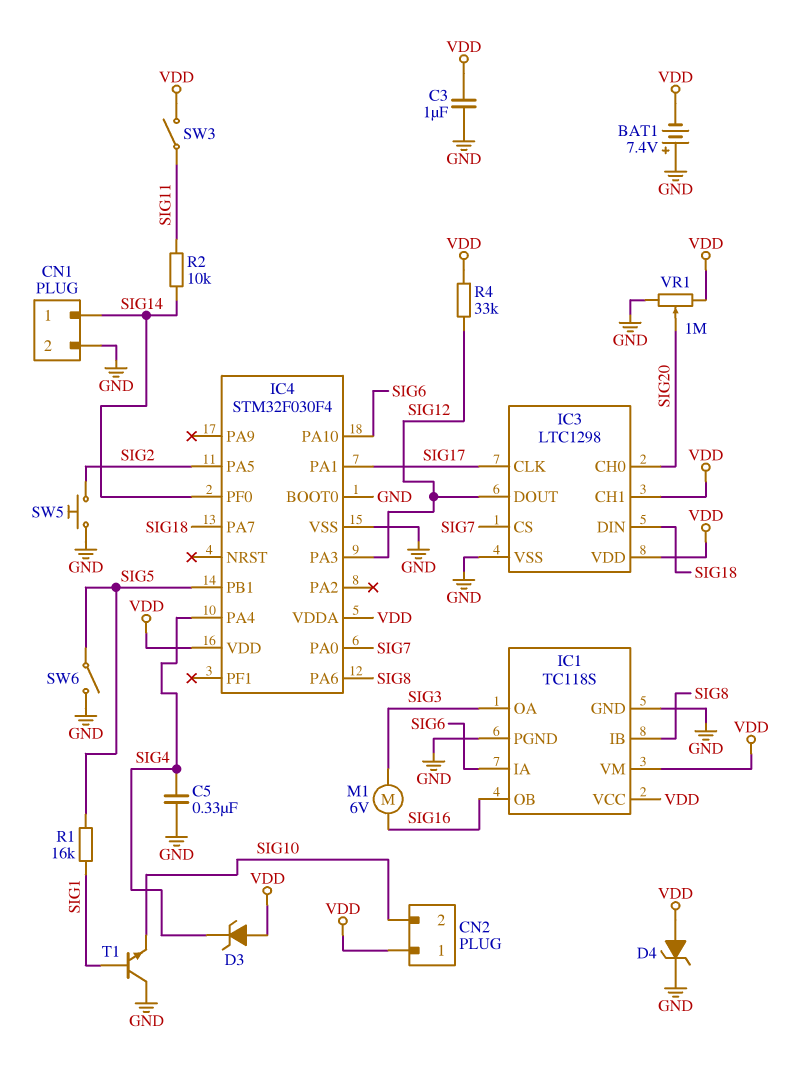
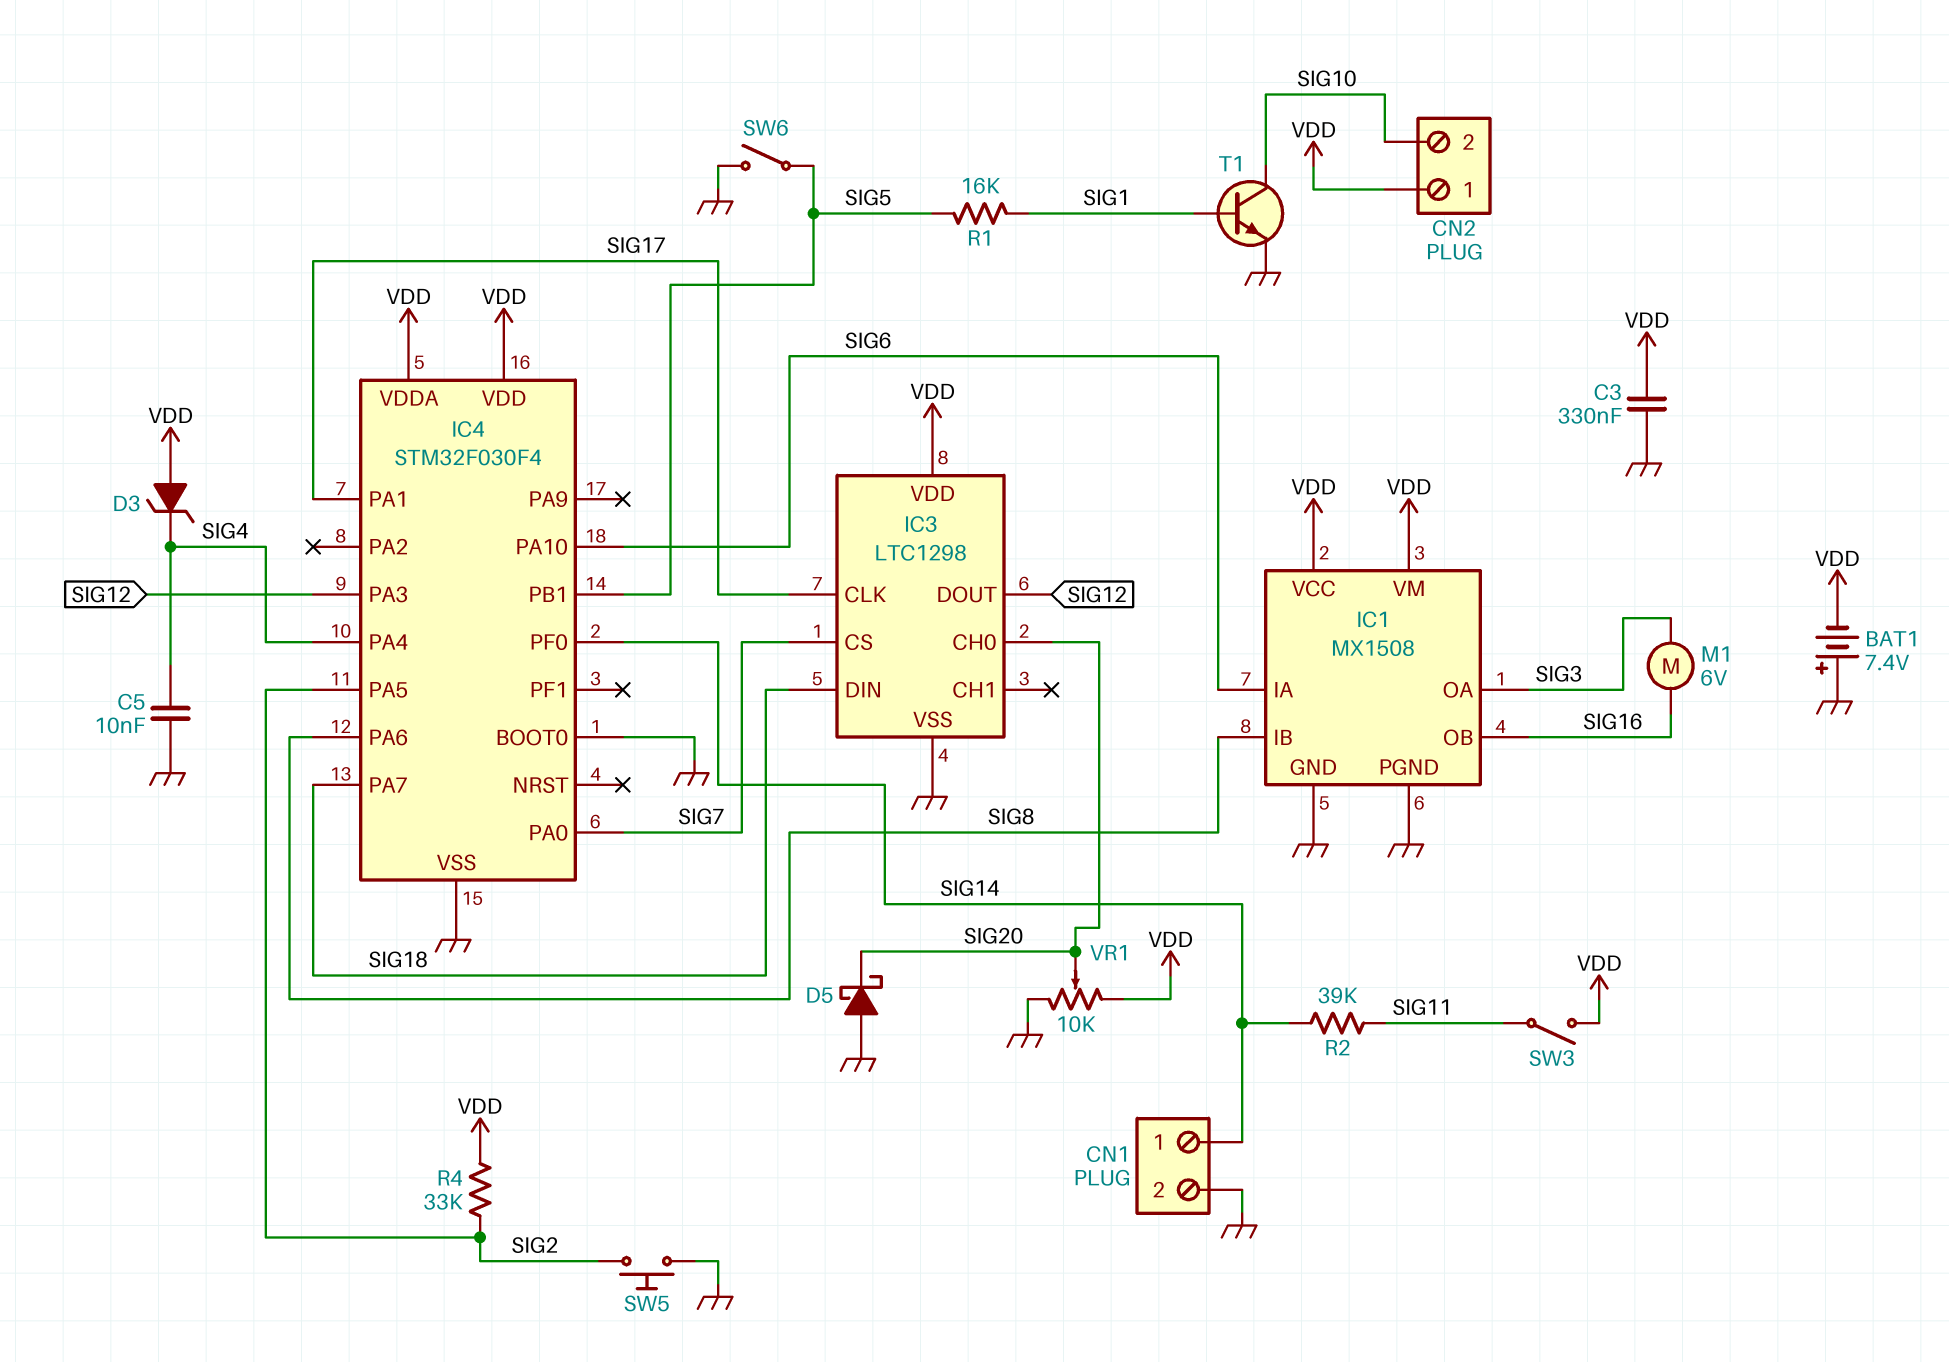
C3: 1uF (GND, VDD) -> 330nF (GND, VDD)
C5: 330nF (GND, SIG4) -> 10nF (GND, SIG4)
D4: zener (A VDD, K GND) -> none
D5: none -> schottky (A GND, K SIG20)
IC1: TC118S -> MX1508
IC3 pin CH1: VDD -> none
R2: 10k (SIG11, SIG14) -> 39k (SIG11, SIG14)
R4: 33k (SIG12, VDD) -> 33k (SIG2, VDD)
T1: NPN (B SIG1, C GND, E SIG10) -> NPN (B SIG1, C SIG10, E GND)
VR1: 1M (GND, VDD, wiper SIG20) -> 10k (GND, VDD, wiper SIG20)

